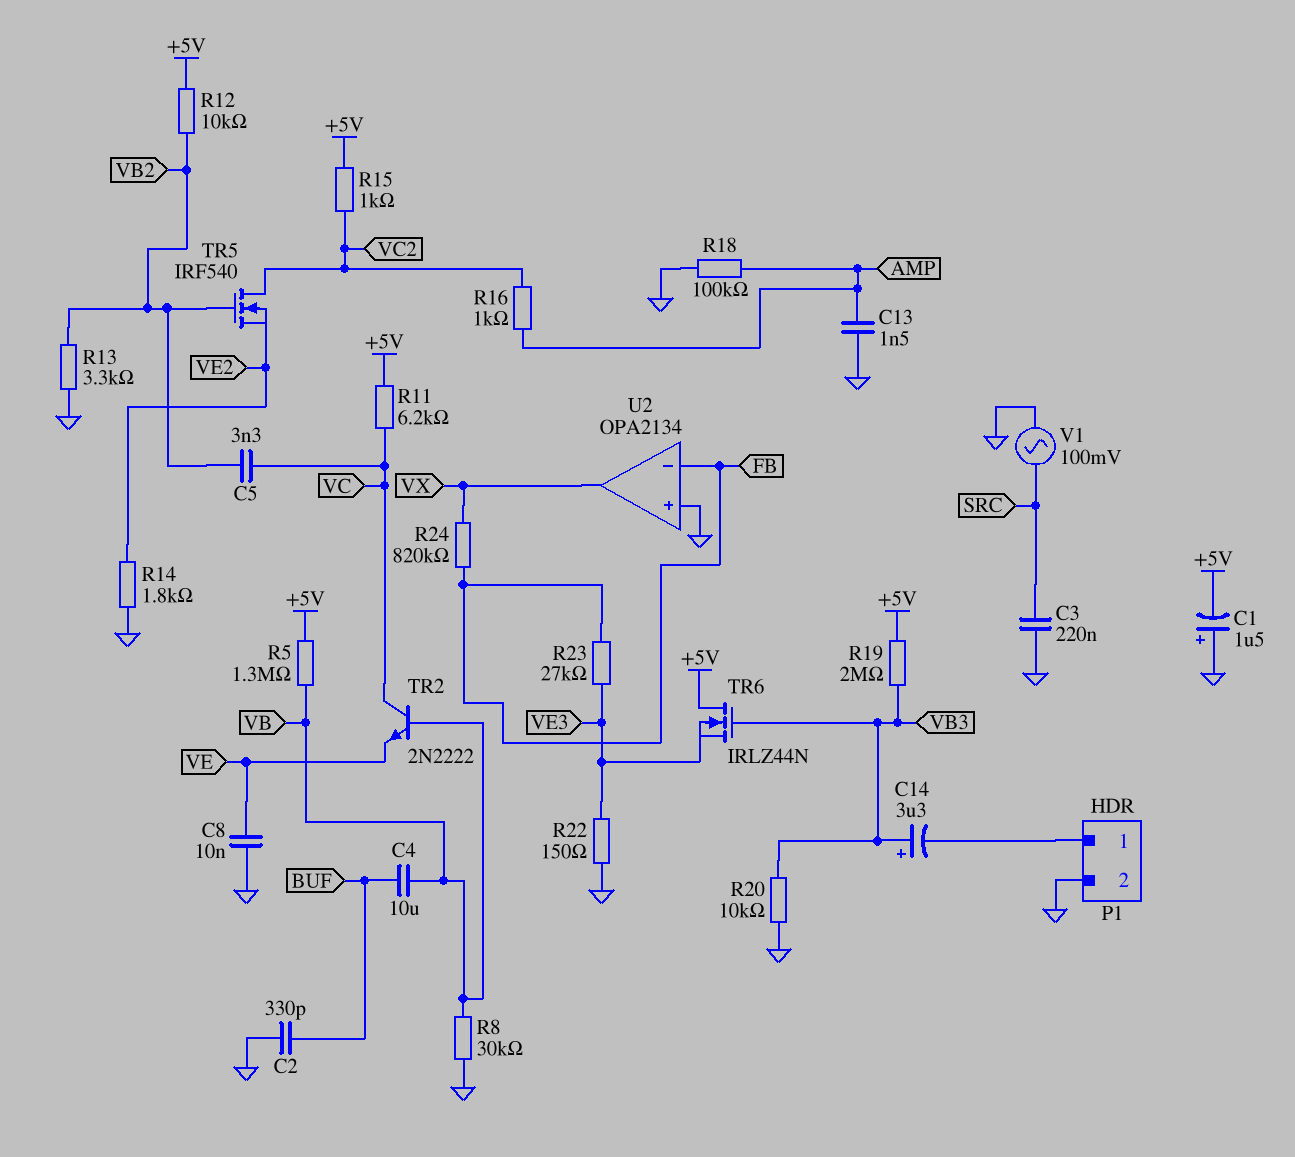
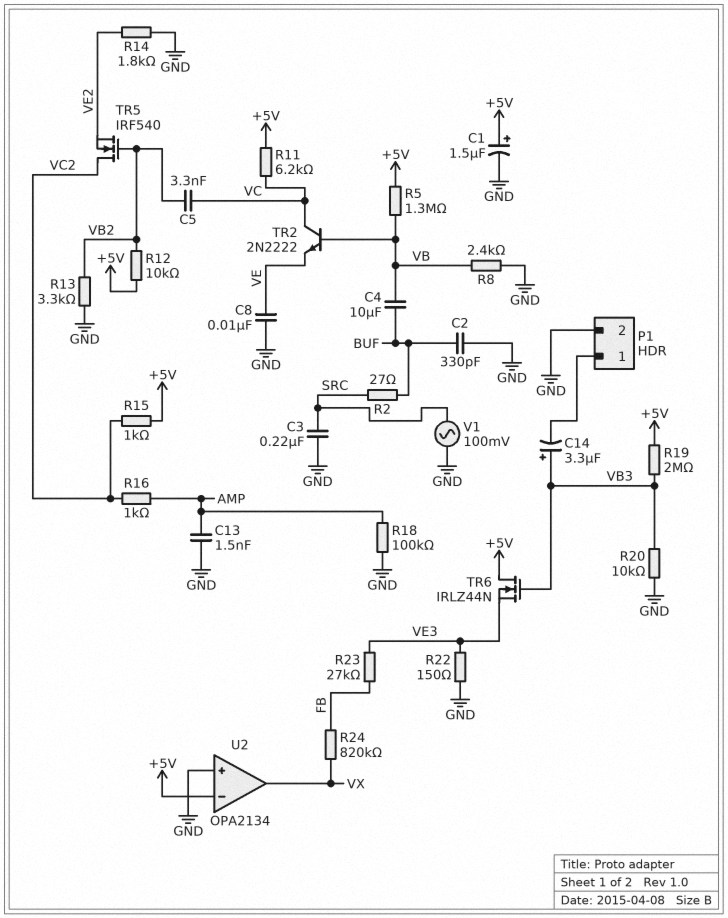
C1: 1.5uF (plus GND, minus +5V) -> 1.5uF (plus +5V, minus GND)
R2: none -> 27 (BUF, SRC)
R8: 30k (GND, VB) -> 2.4k (GND, VB)
U2 pin in-: FB -> +5V

